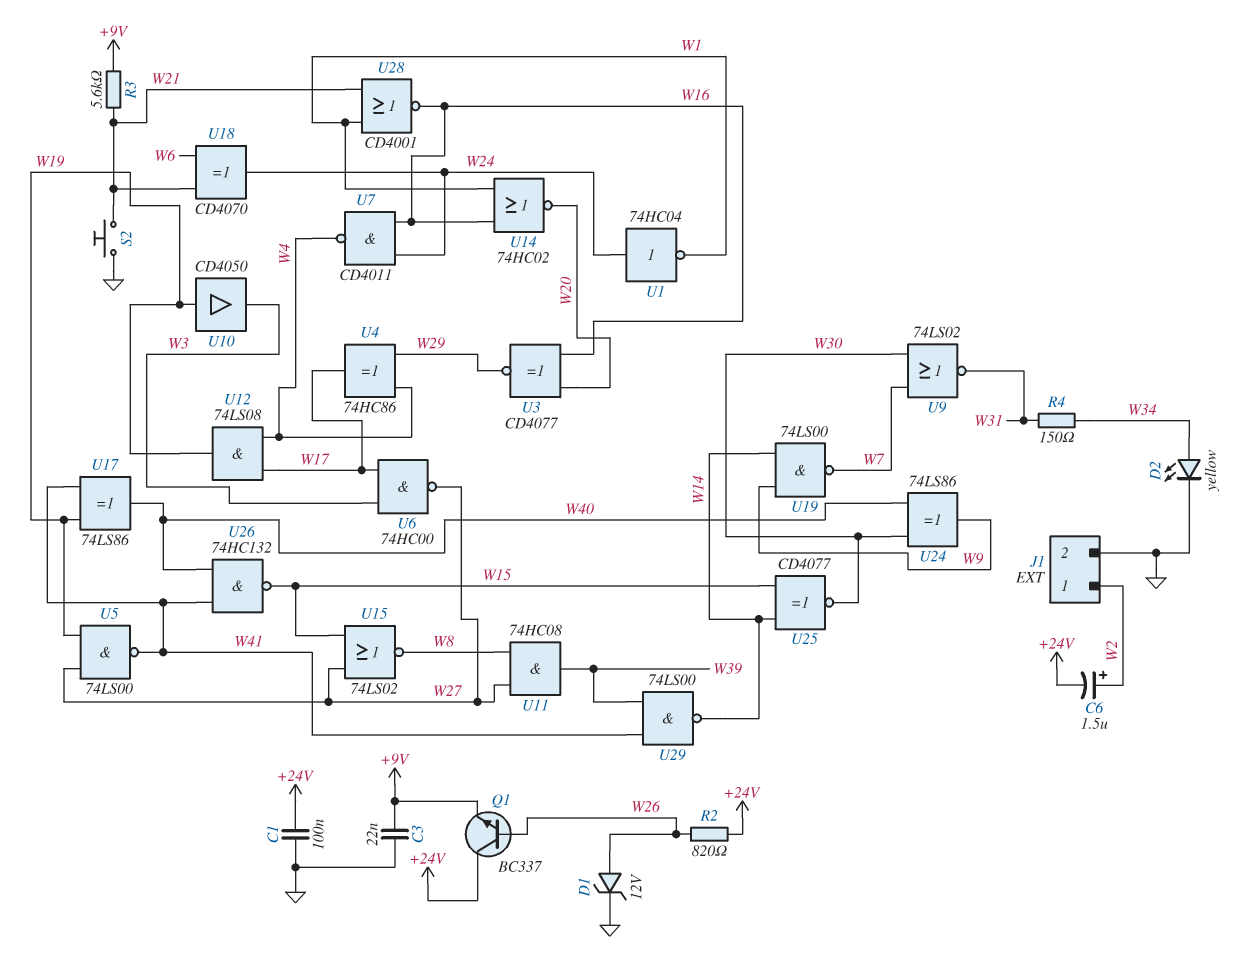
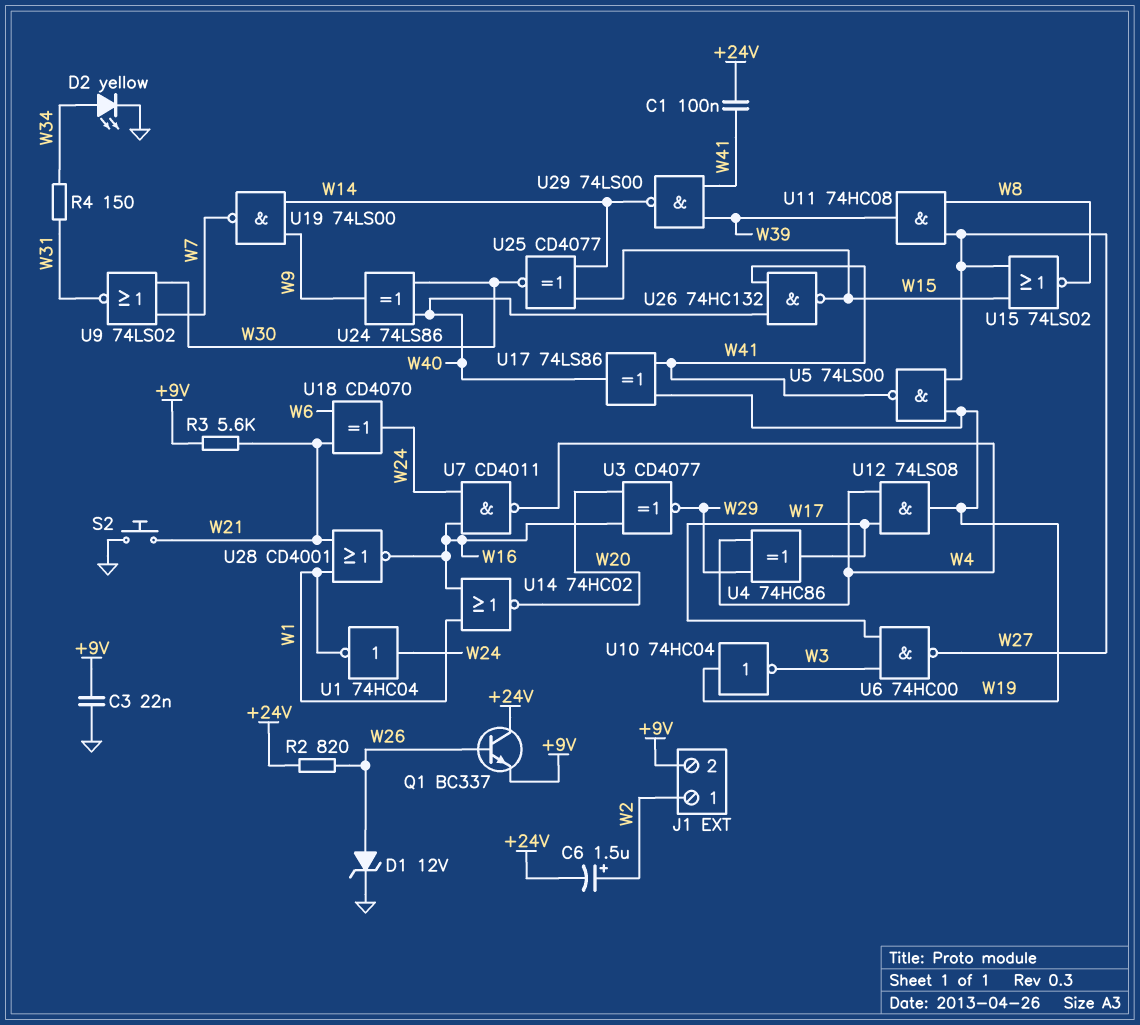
C1: 100nF (+24V, GND) -> 100nF (+24V, W41)
J1 pin 2: GND -> +9V
U10: buffer CD4050 (in W19, out W3) -> NOT 74HC04 (in W19, out W3)

